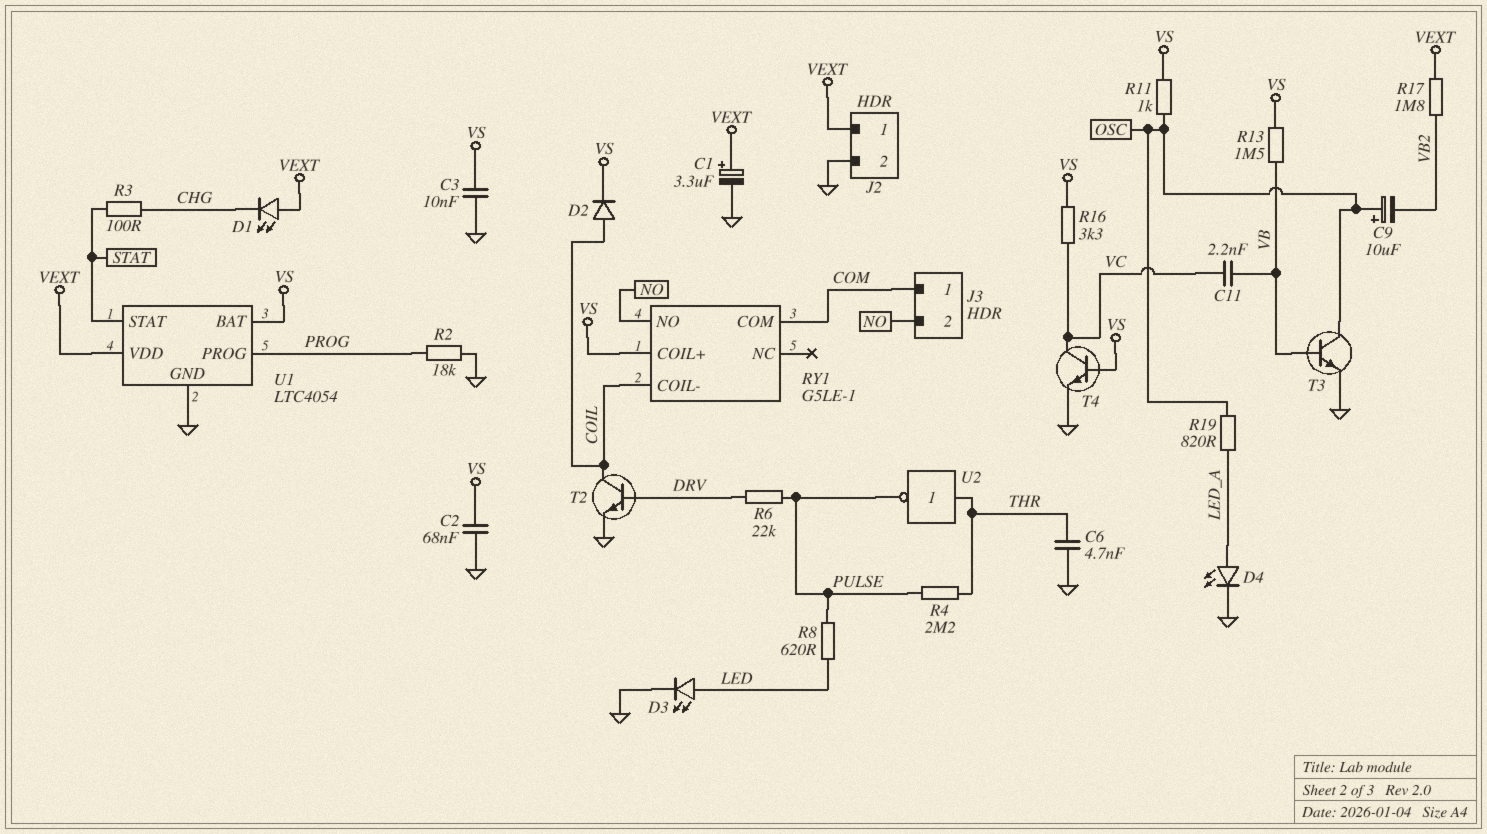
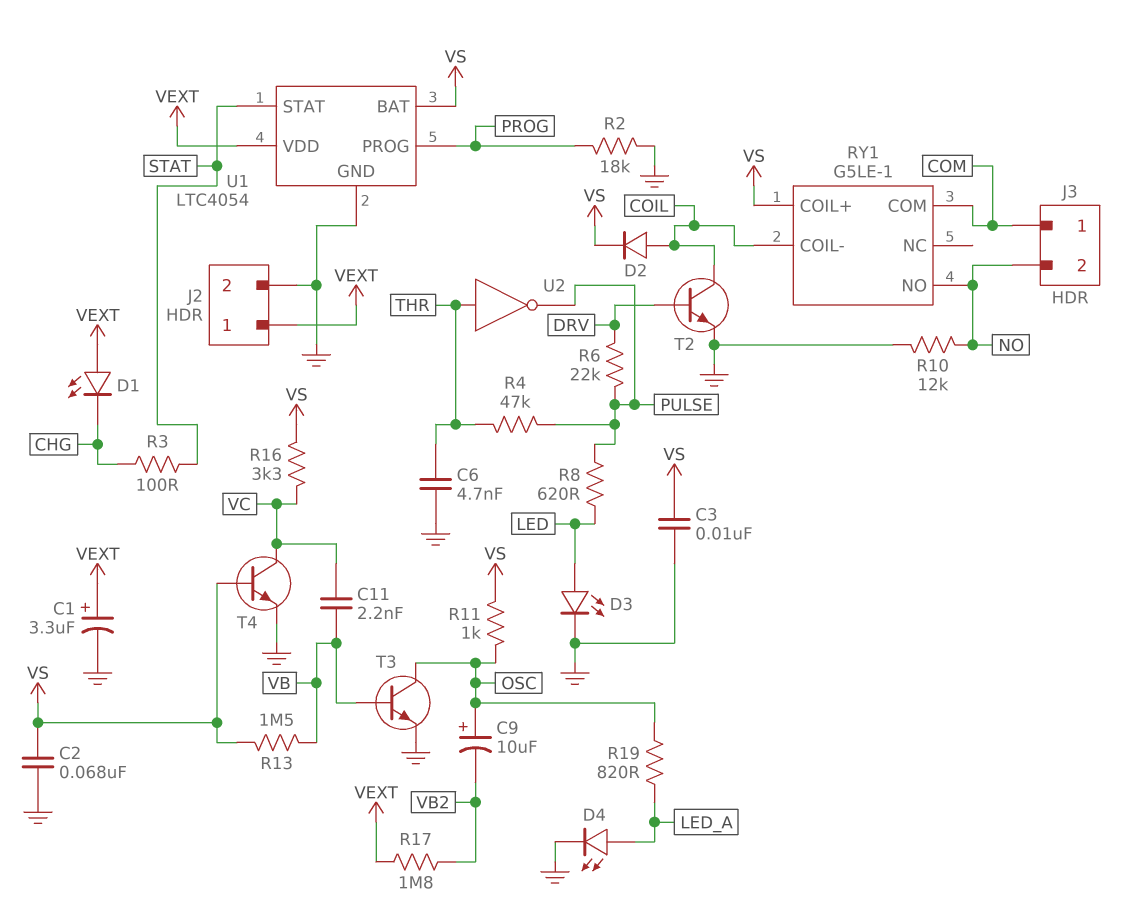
R4: 2.2M (PULSE, THR) -> 47k (PULSE, THR)
R10: none -> 12k (GND, NO)

